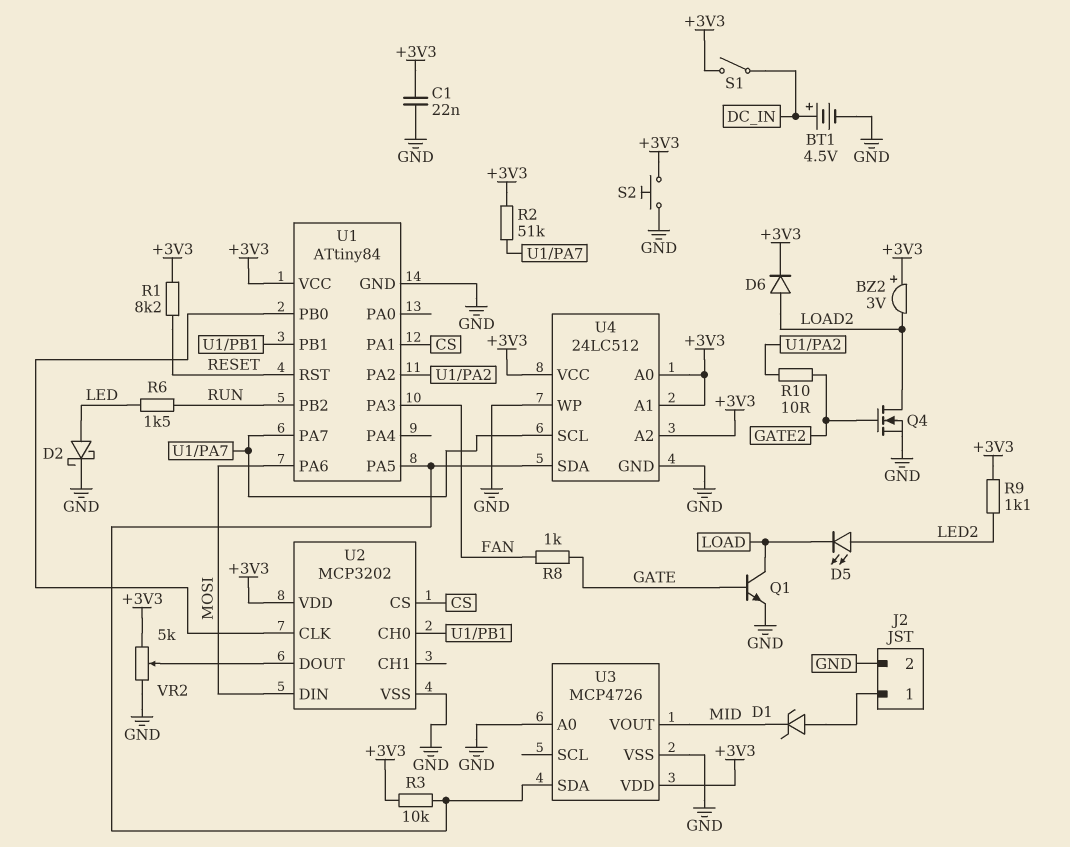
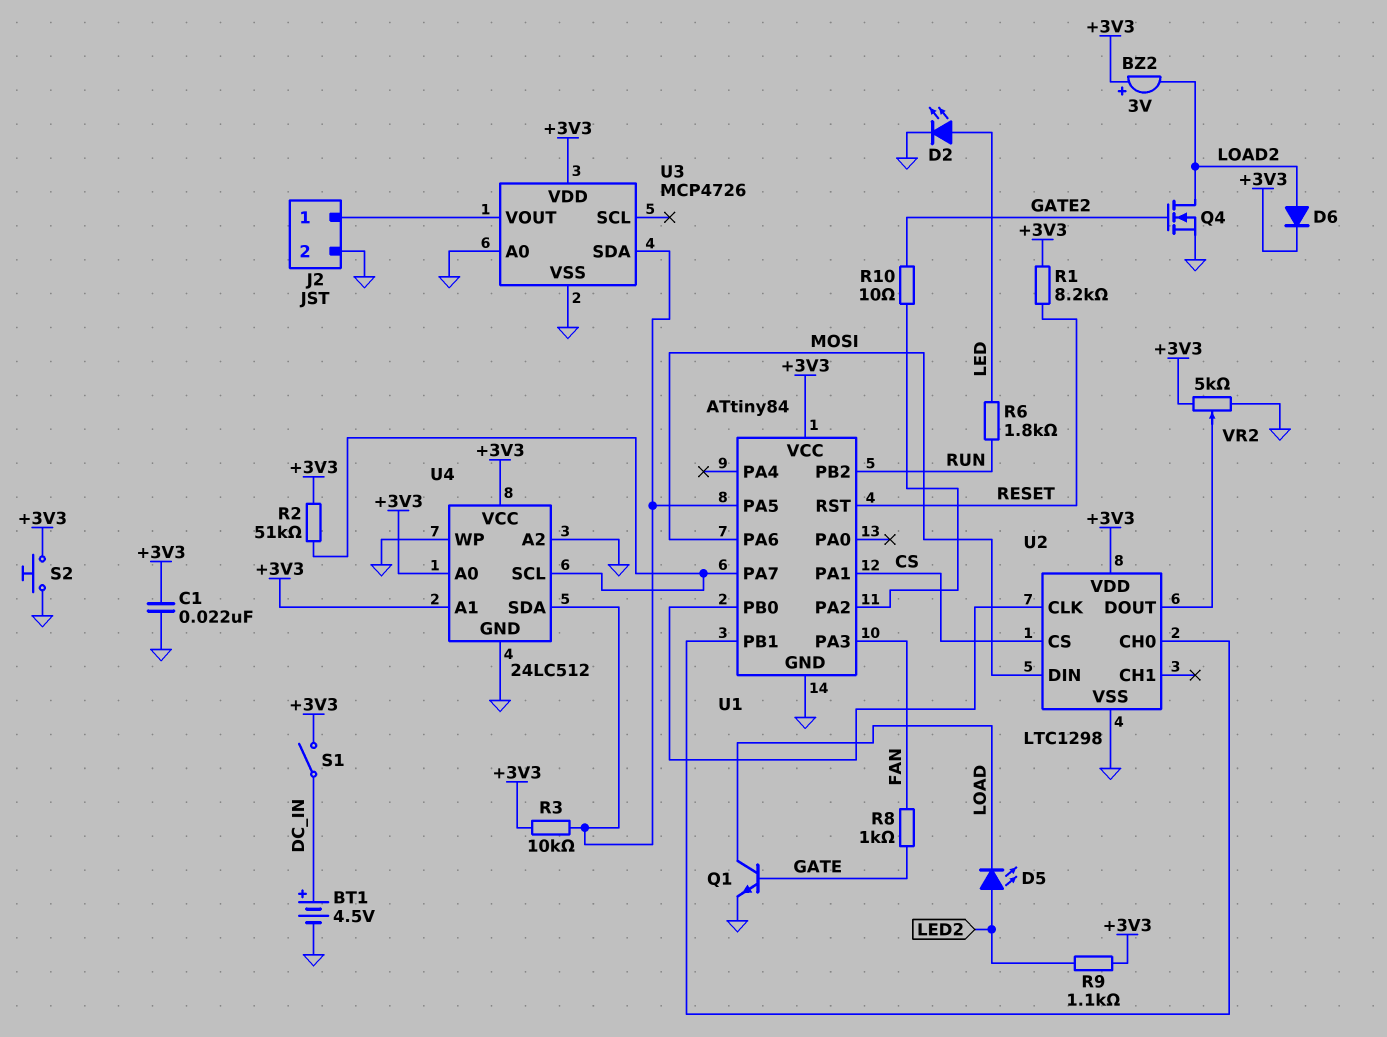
D1: zener (A J2/1, K MID) -> none
D2: schottky (A LED, K GND) -> LED (A LED, K GND)
R6: 1.5k (LED, RUN) -> 1.8k (LED, RUN)
U2: MCP3202 -> LTC1298
U3 pin VOUT: MID -> J2/1
U4 pin A2: +3V3 -> GND

